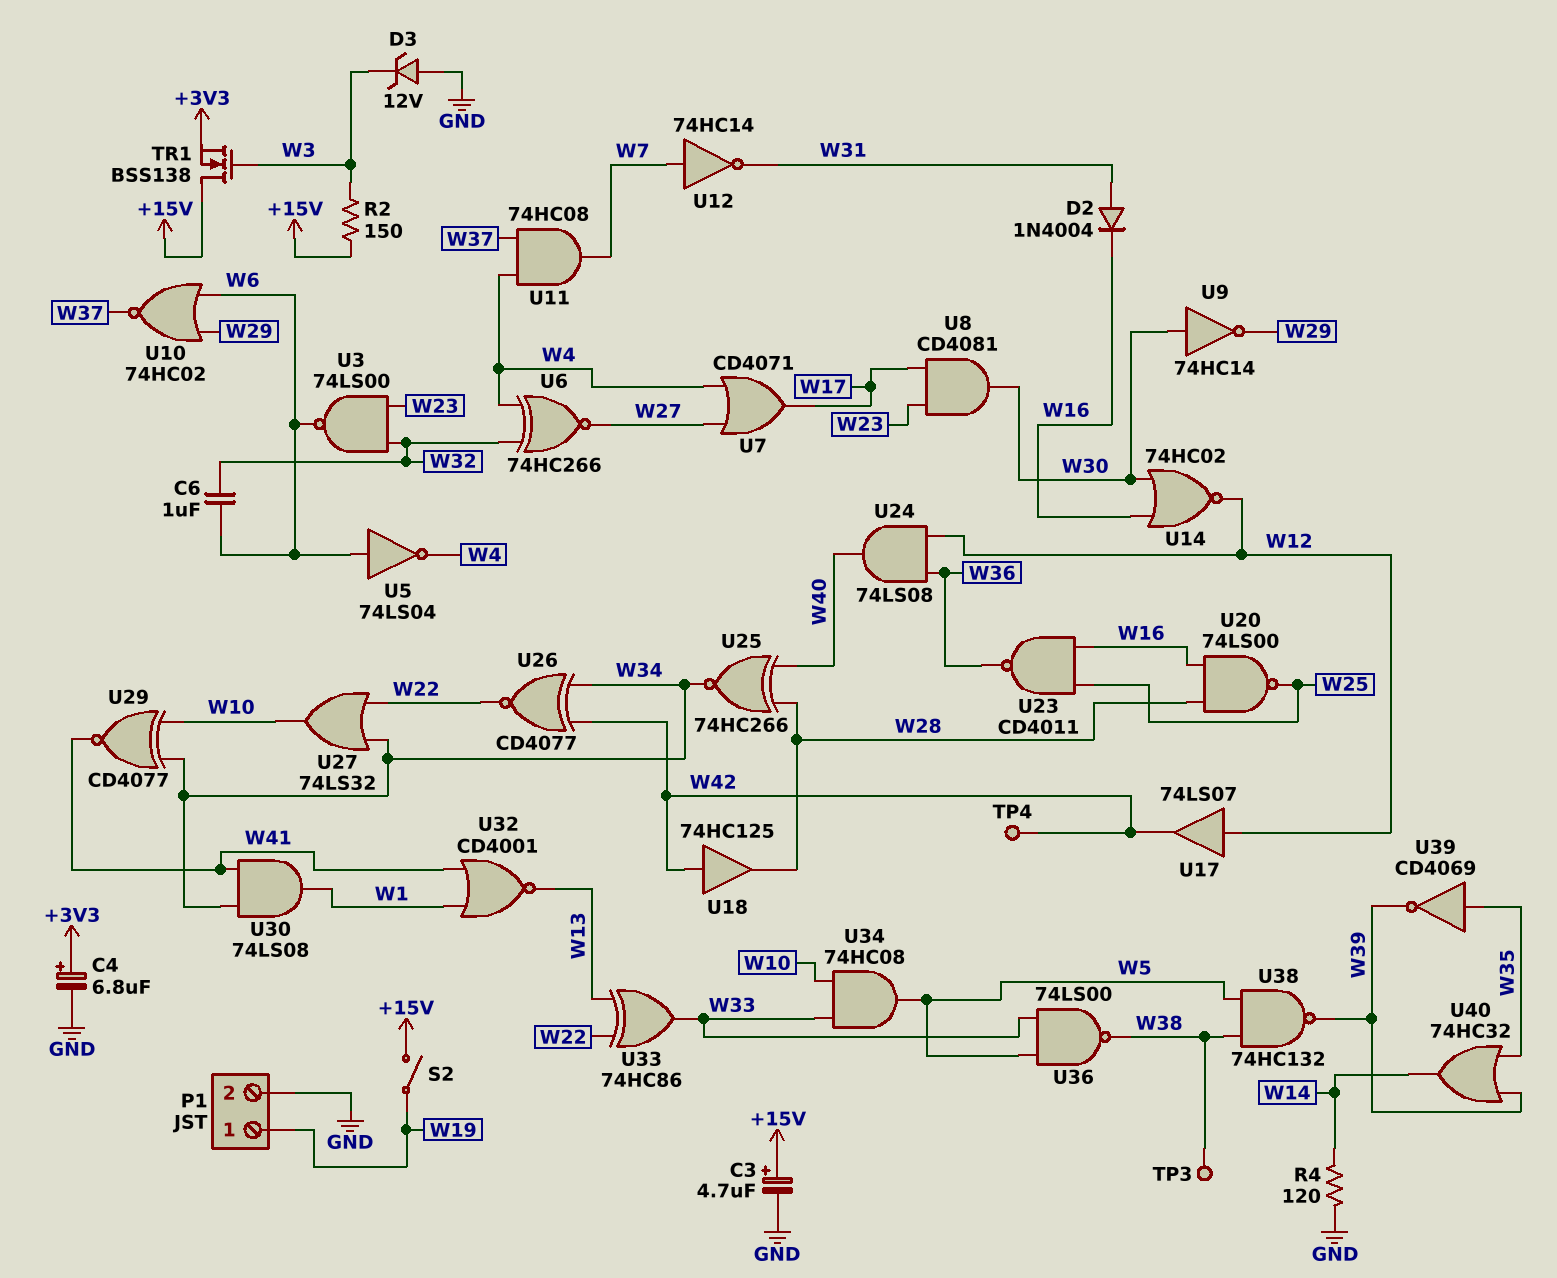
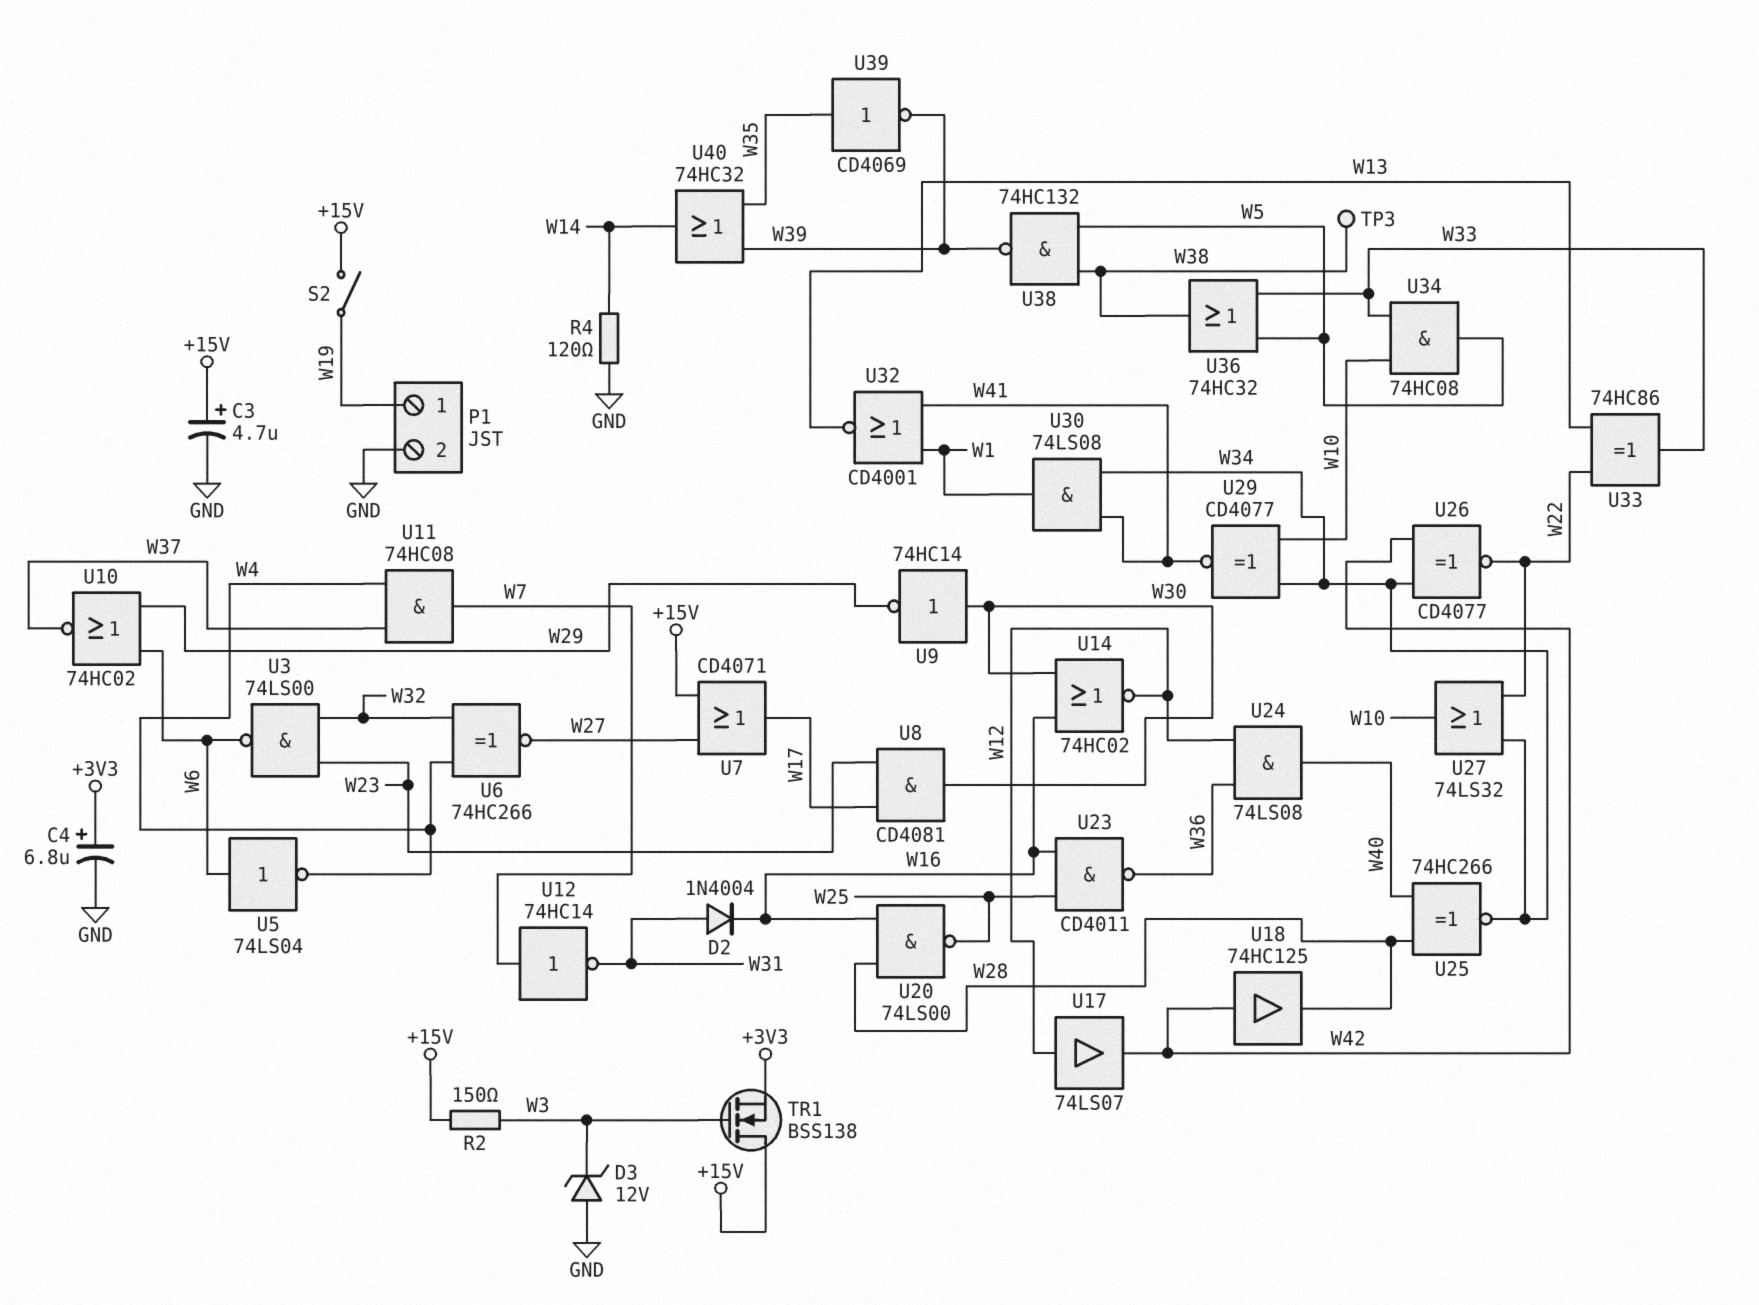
C6: 1uF (W6, W32) -> none
TP4: test point (W42) -> none
U7: OR CD4071 (in W4, in W27, out W17) -> OR CD4071 (in +15V, in W27, out W17)
U36: NAND 74LS00 (in W5, in W33, out W38) -> OR 74HC32 (in W5, in W33, out W38)

